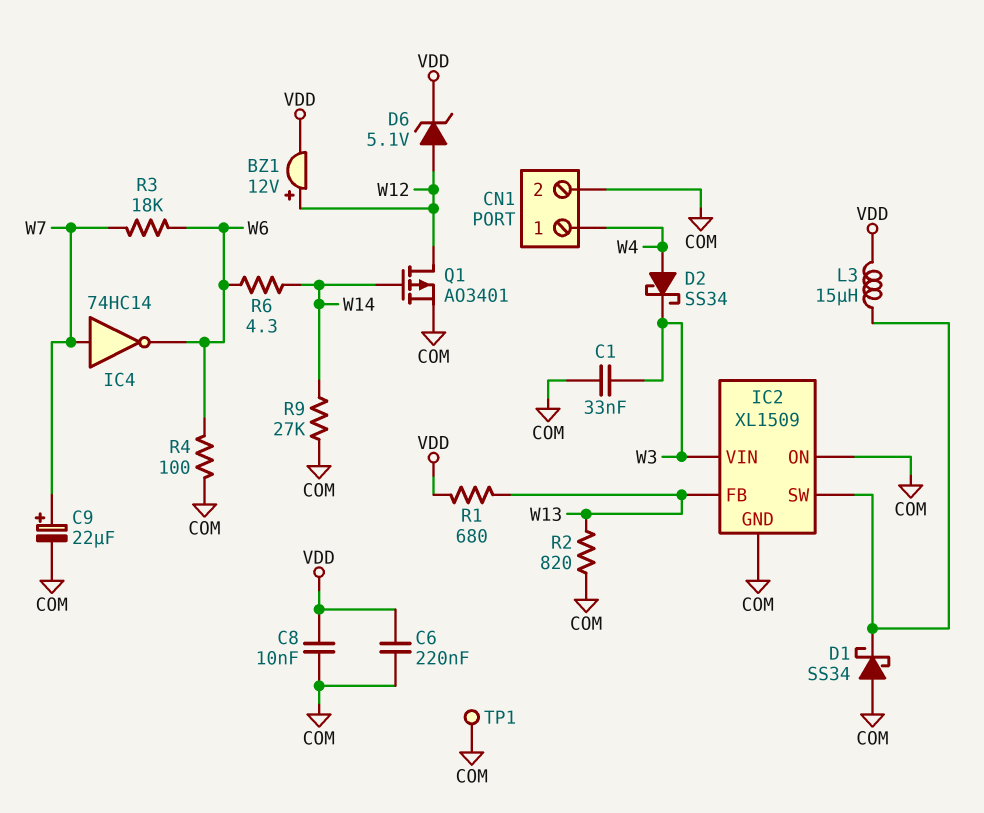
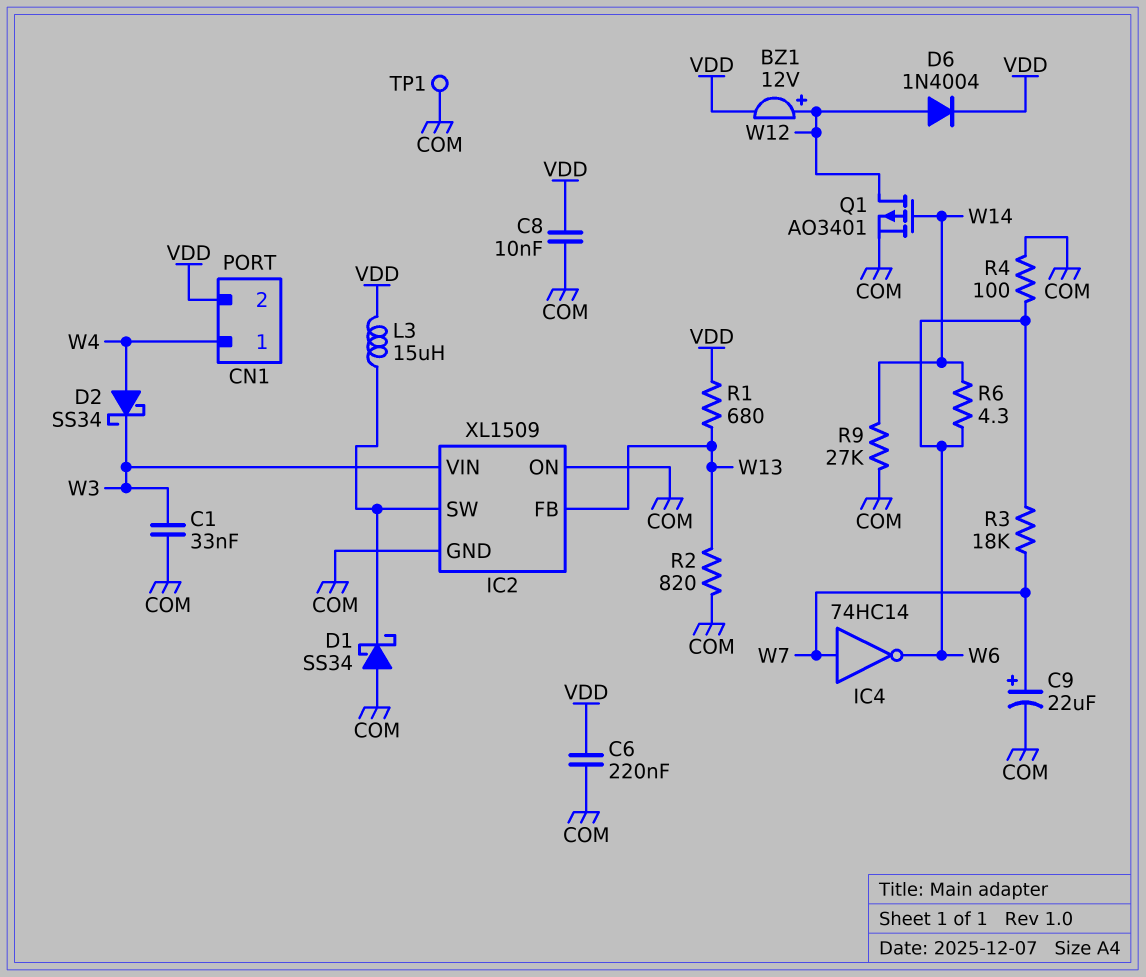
CN1 pin 2: COM -> VDD
D6: zener 5.1V (A W12, K VDD) -> diode 1N4004 (A W12, K VDD)

